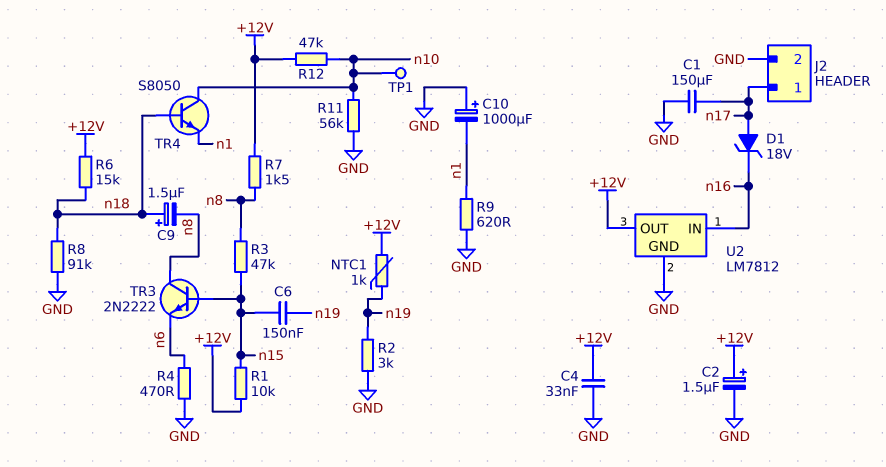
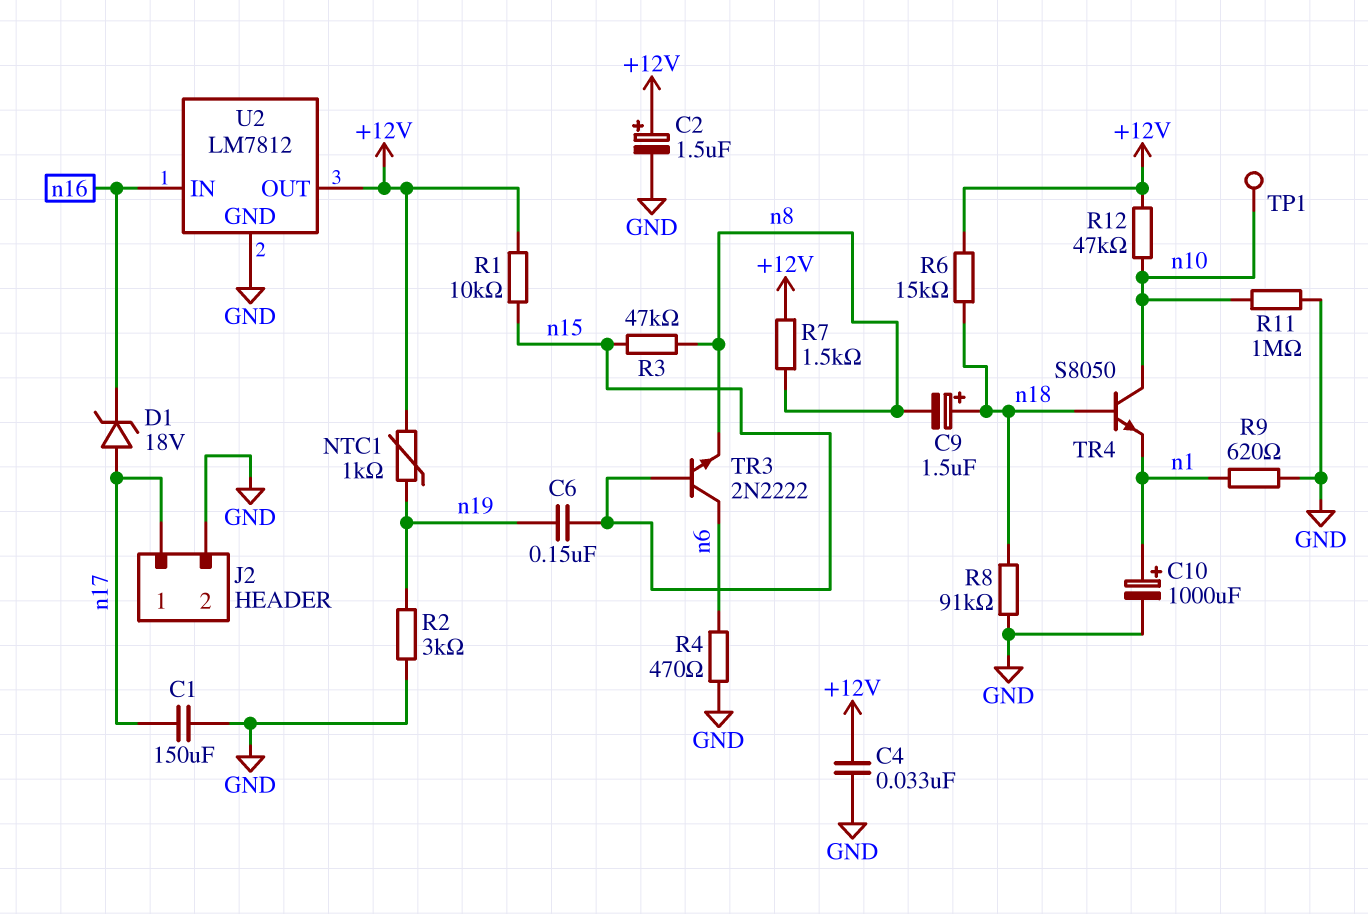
C10: 1000uF (plus GND, minus n1) -> 1000uF (plus n1, minus GND)
R11: 56k (GND, n10) -> 1M (GND, n10)
TR3: NPN 2N2222 (B n15, C n8, E n6) -> NPN 2N2222 (B n15, C n6, E n8)

